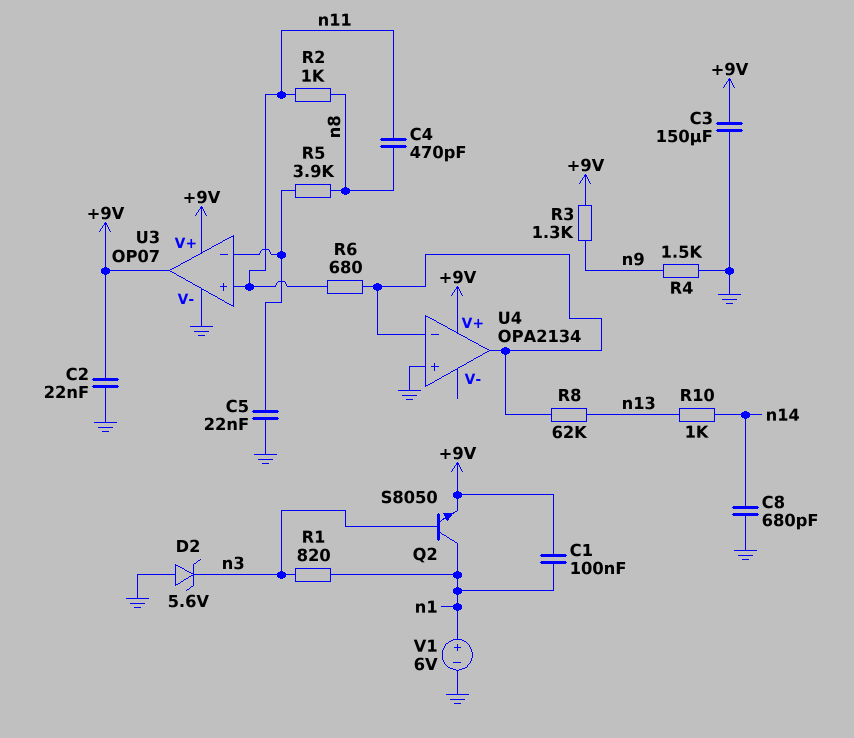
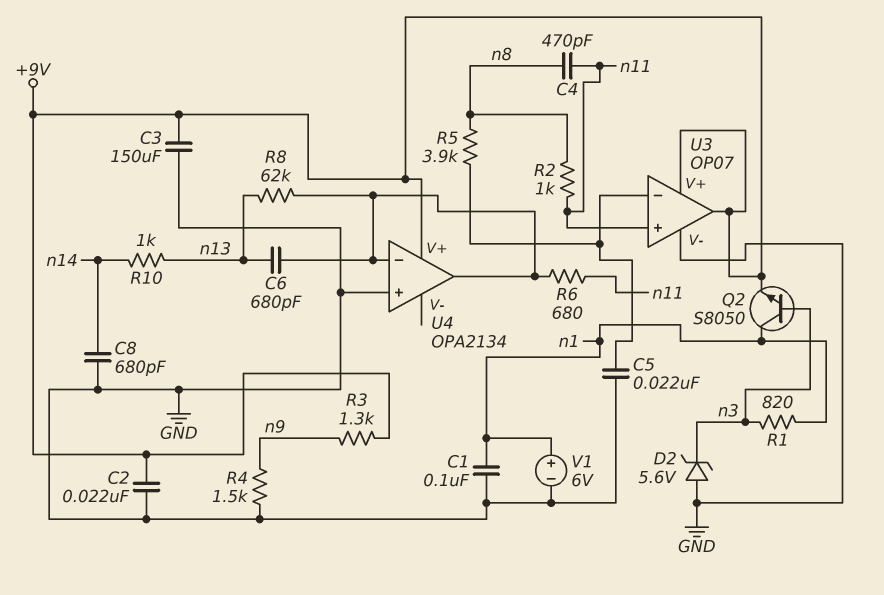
C1: 100nF (+9V, n1) -> 100nF (GND, n1)
C6: none -> 680pF (U4/in-, n13)

